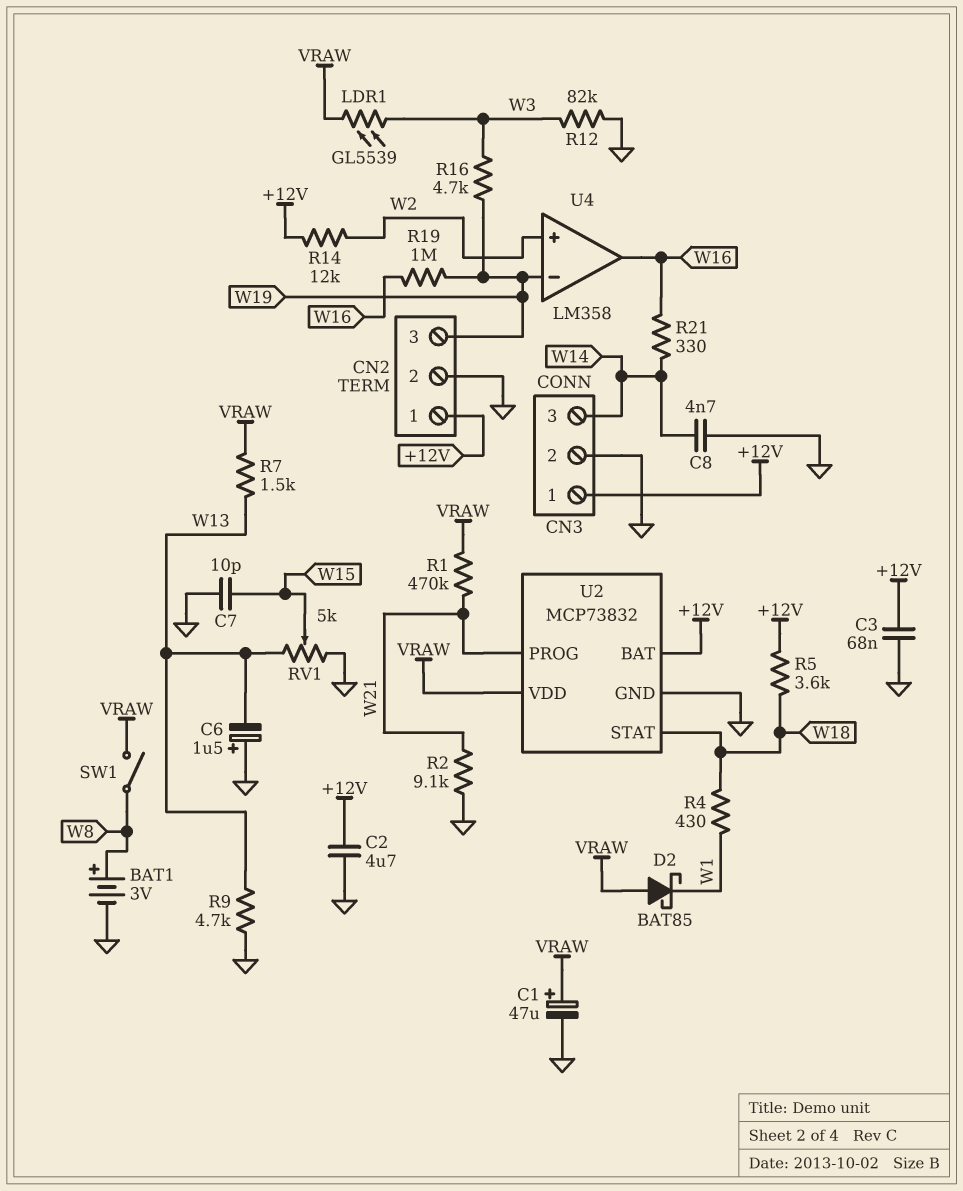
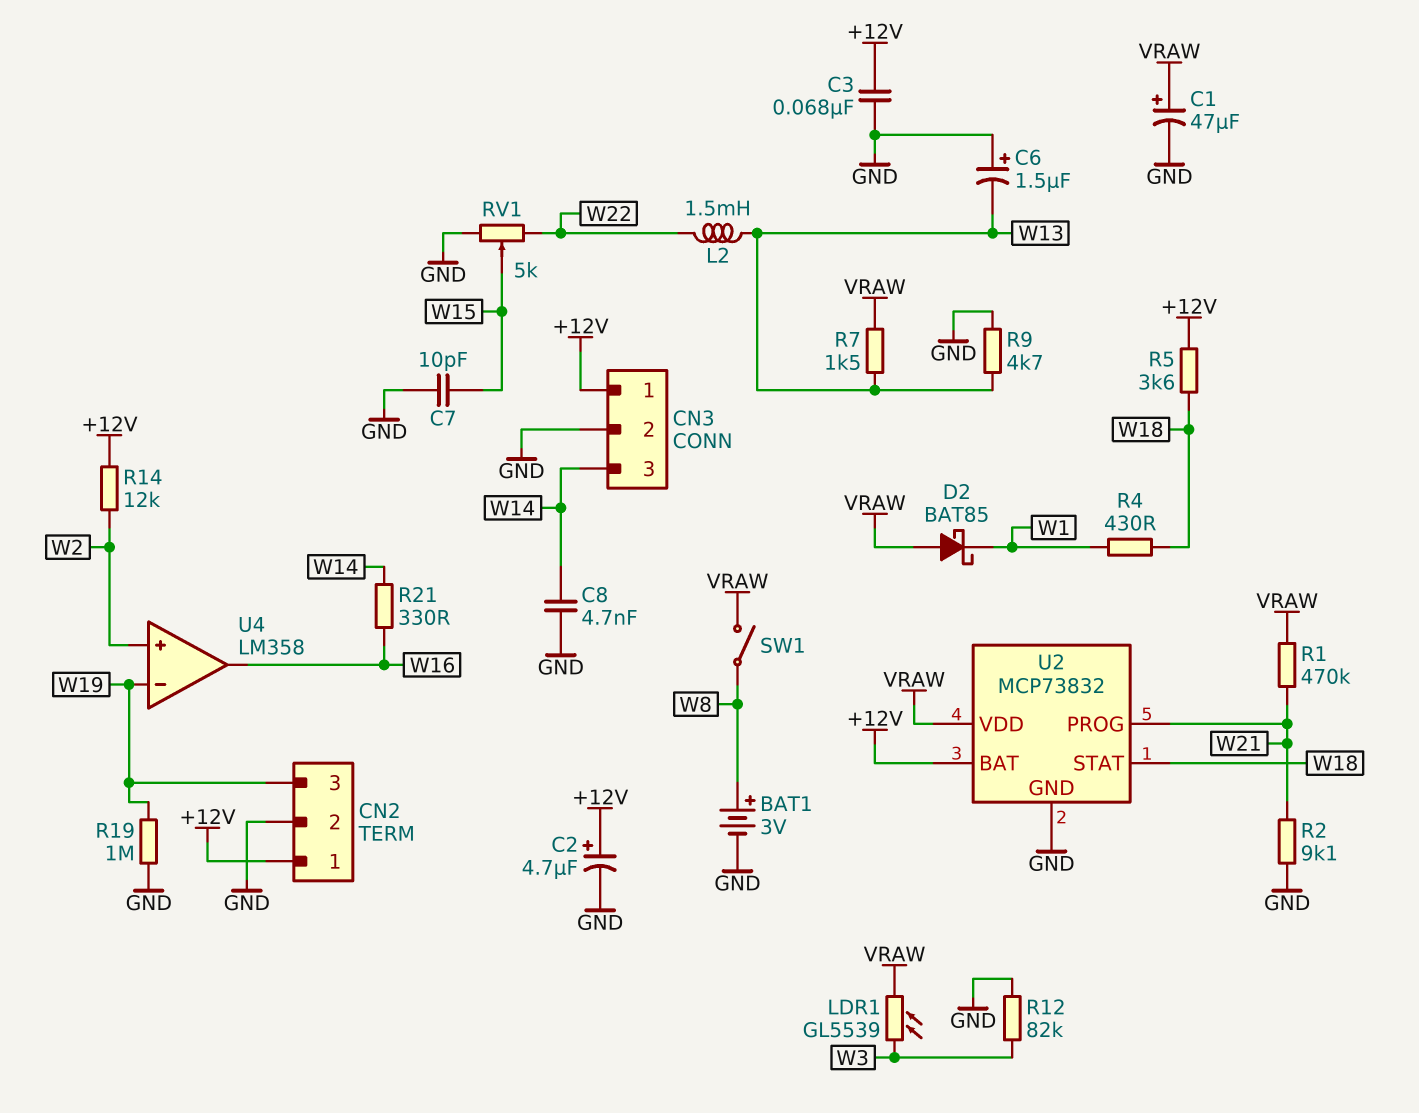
C2: 4.7uF (+12V, GND) -> 4.7uF (plus +12V, minus GND)
L2: none -> 1.5mH (W13, W22)
R16: 4.7k (W3, W19) -> none
R19: 1M (W16, W19) -> 1M (GND, W19)
RV1: 5k (GND, W13, wiper W15) -> 5k (GND, W22, wiper W15)

